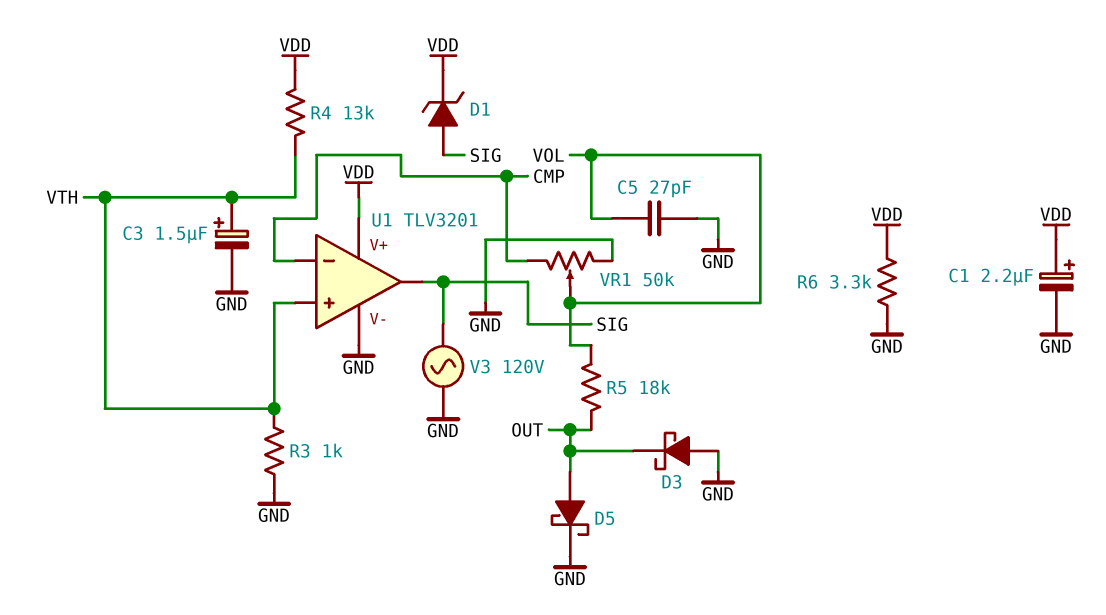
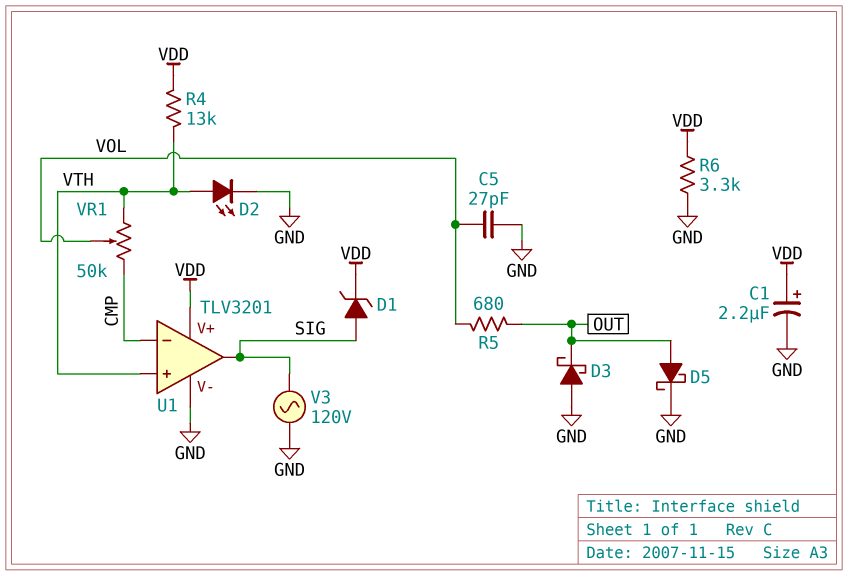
C3: 1.5uF (plus VTH, minus GND) -> none
D2: none -> LED (A VTH, K GND)
R3: 1k (GND, VTH) -> none
R5: 18k (OUT, VOL) -> 680 (OUT, VOL)
VR1: 50k (CMP, GND, wiper VOL) -> 50k (CMP, VTH, wiper VOL)

